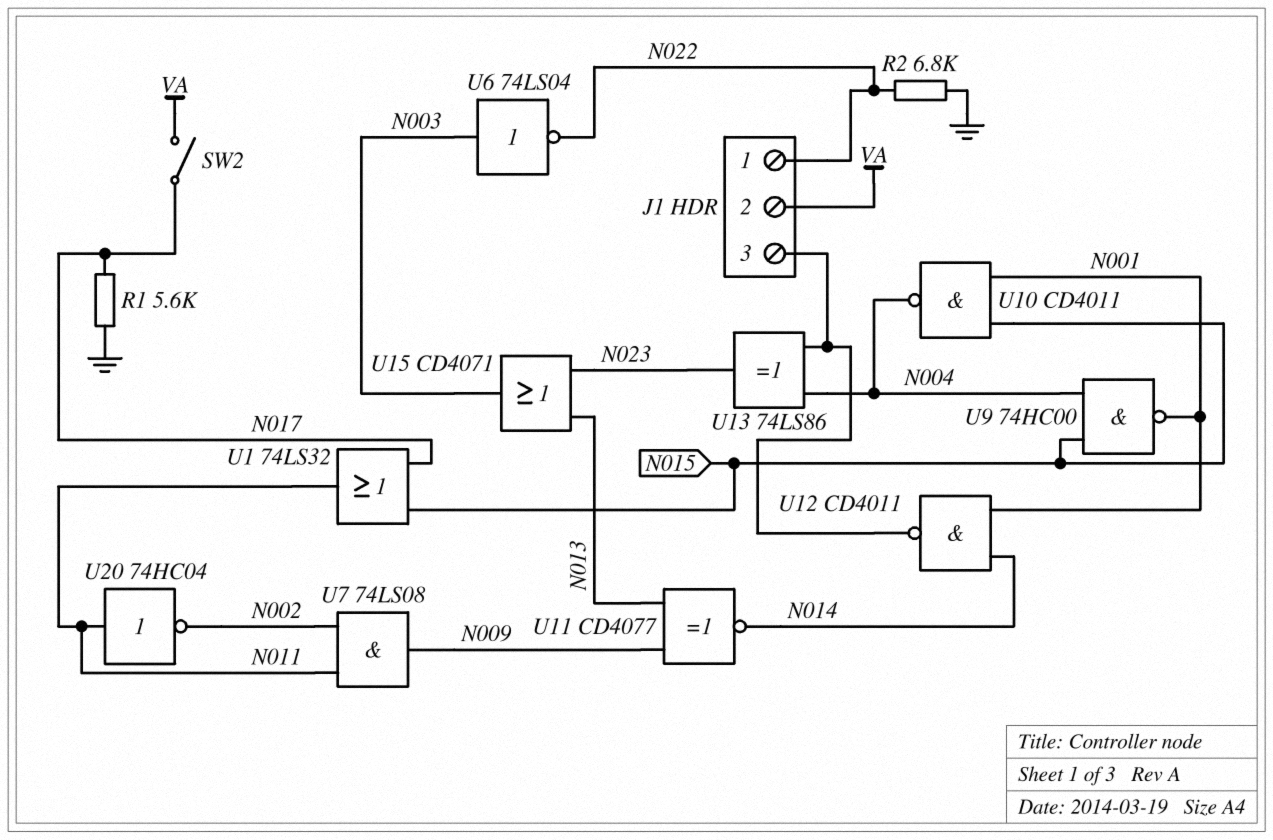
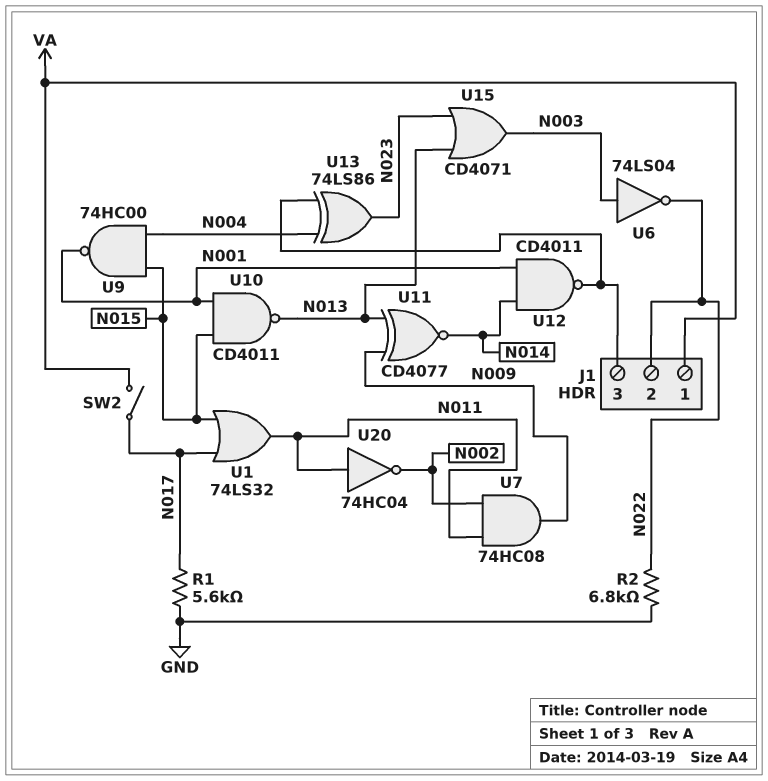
J1 pin 1: N022 -> VA
J1 pin 2: VA -> N022
U7: AND 74LS08 (in N002, in N011, out N009) -> AND 74HC08 (in N002, in N011, out N009)
U10: NAND CD4011 (in N001, in N015, out N004) -> NAND CD4011 (in N001, in N015, out N013)

